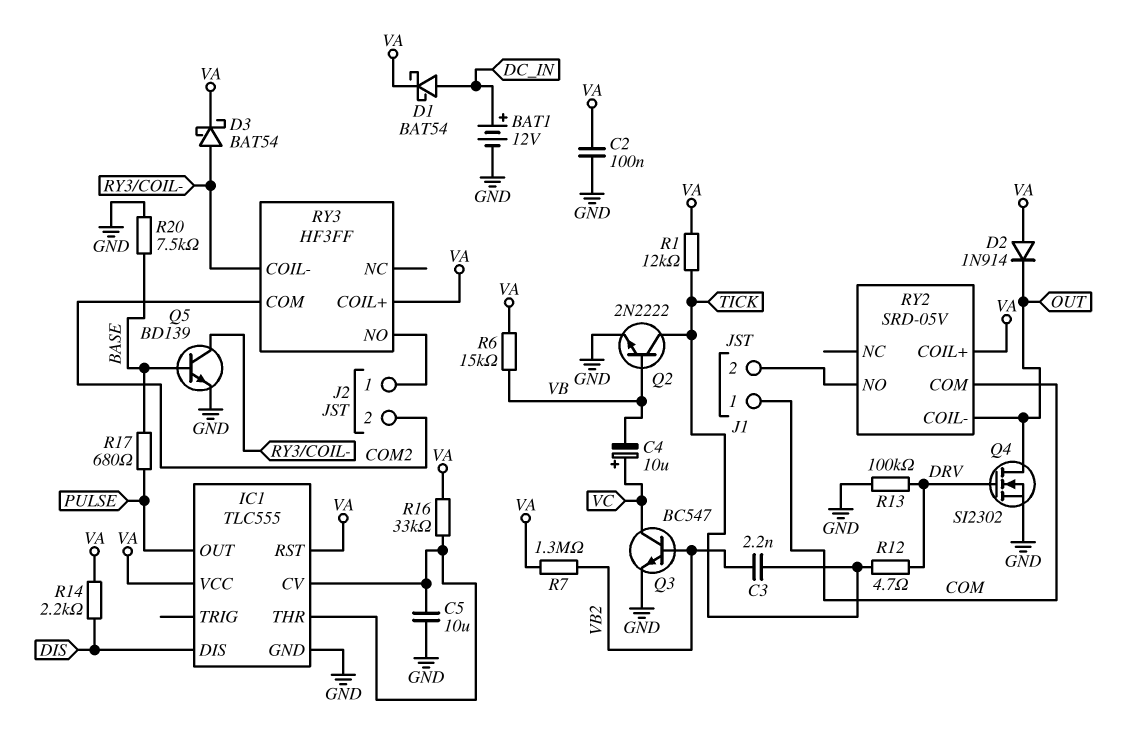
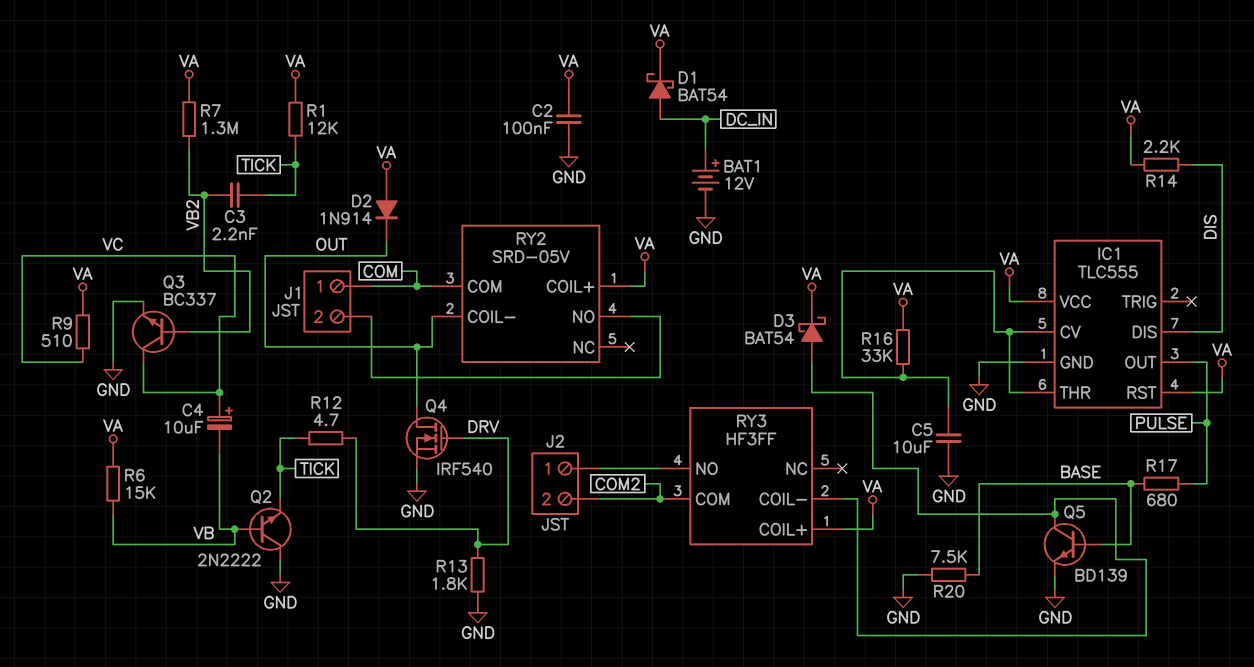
Q2: NPN 2N2222 (B VB, C TICK, E GND) -> NPN 2N2222 (B VB, C GND, E TICK)
Q3: NPN BC547 (B VB2, C VC, E GND) -> NPN BC337 (B VB2, C VC, E GND)
Q4: NMOS SI2302 (G DRV, D OUT, S GND) -> NMOS IRF540 (G DRV, D OUT, S GND)
R9: none -> 510 (VA, VC)
R13: 100k (DRV, GND) -> 1.8k (DRV, GND)

